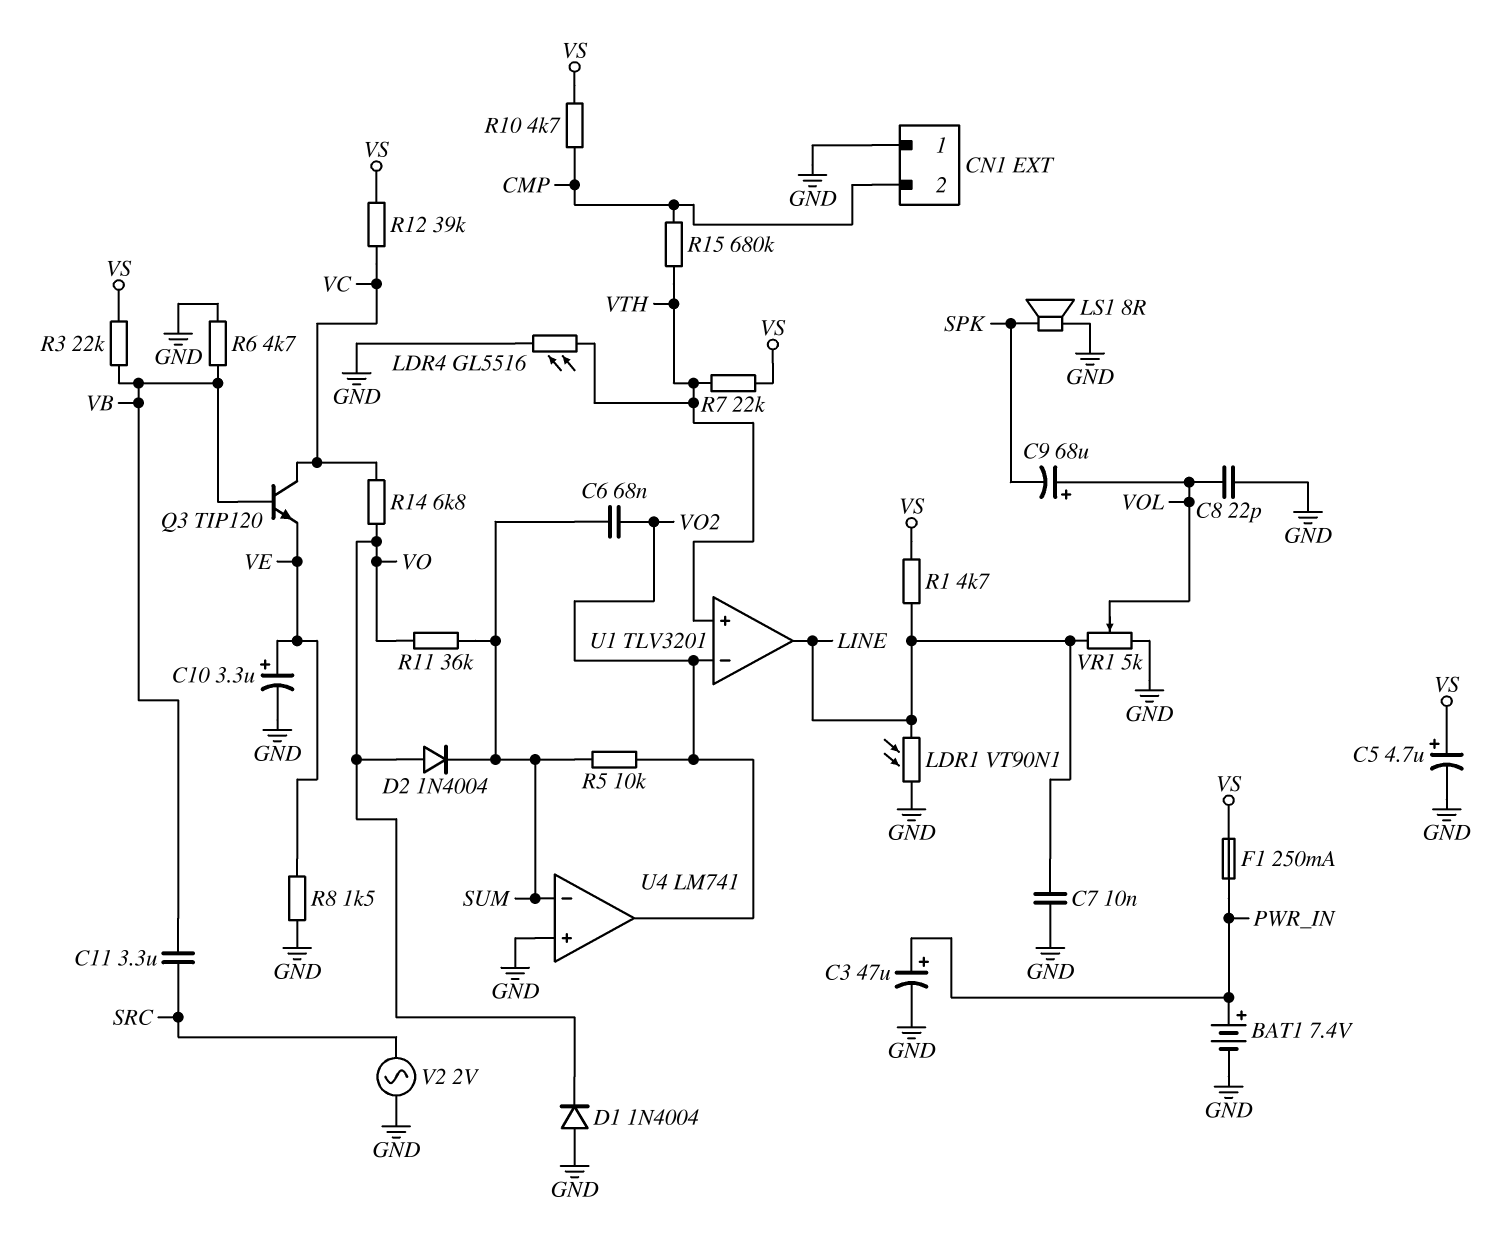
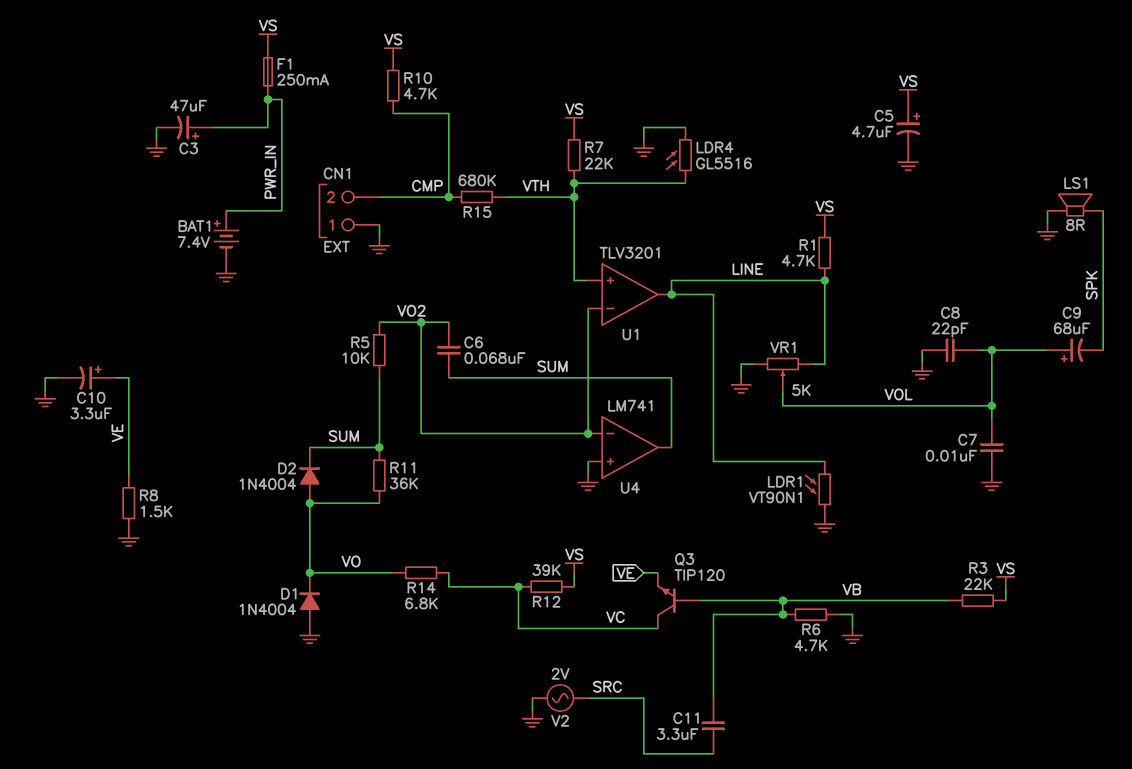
C7: 10nF (GND, LINE) -> 10nF (GND, VOL)
U4 pin in-: SUM -> VO2
U4 pin out: VO2 -> SUM

